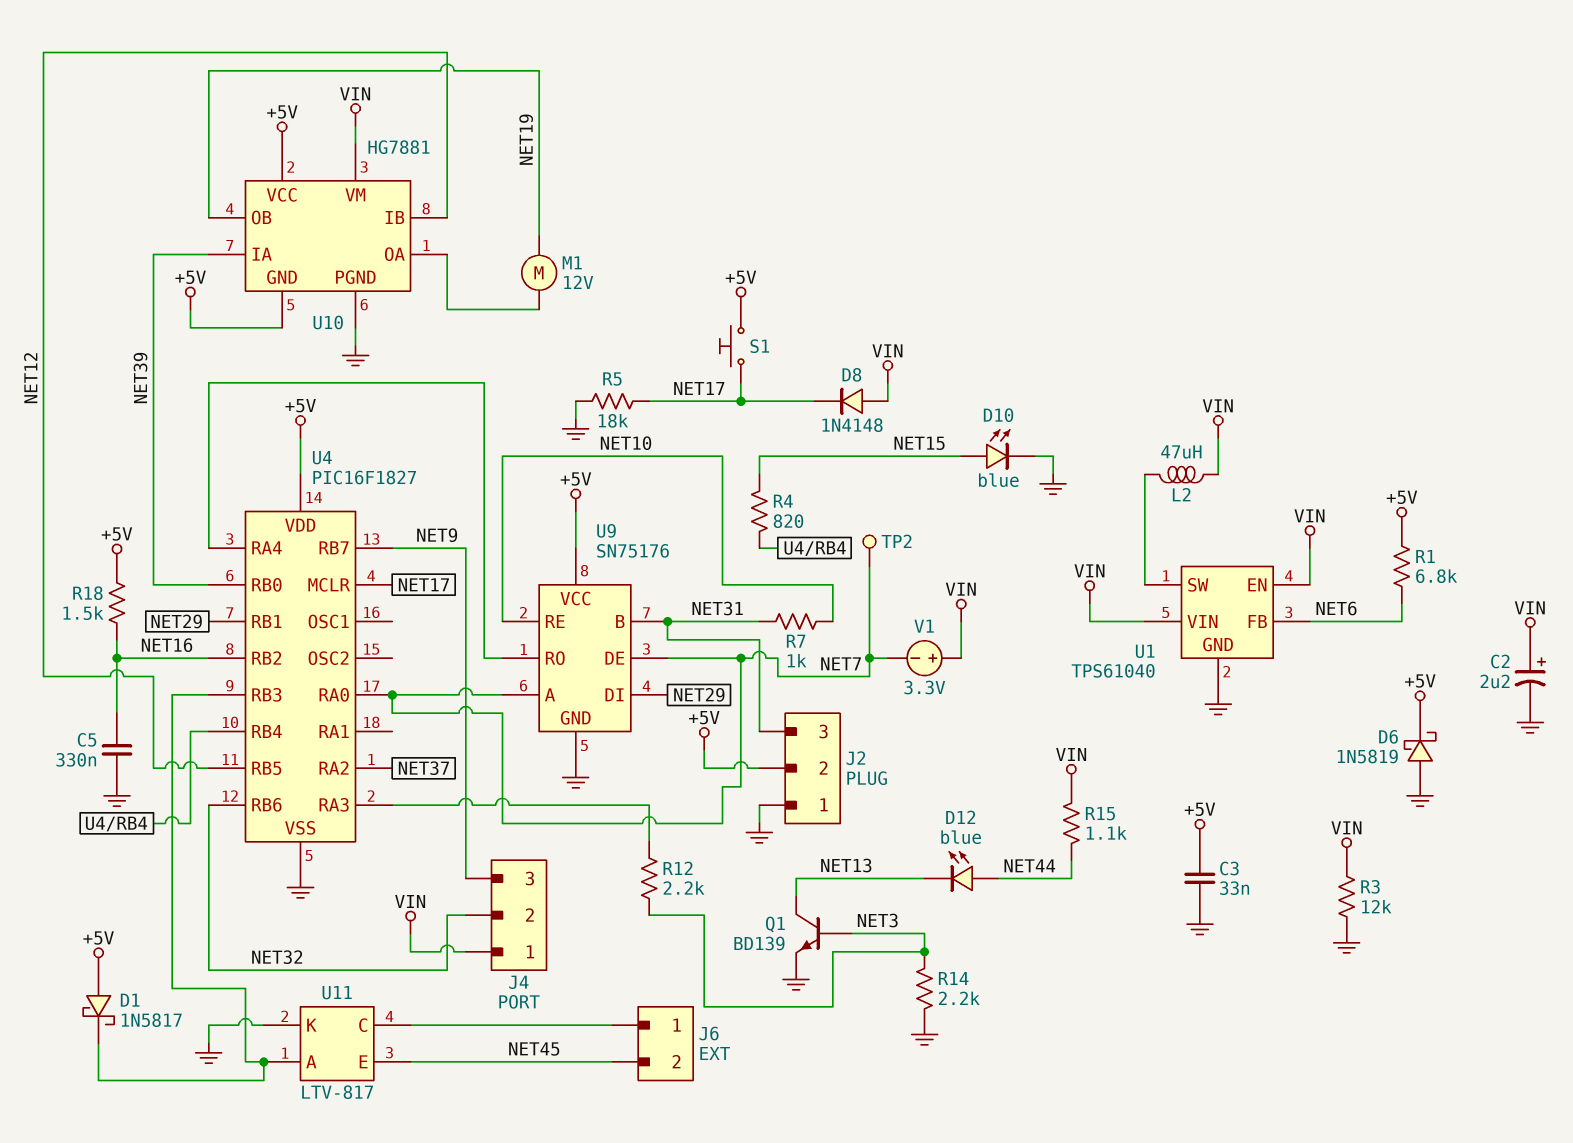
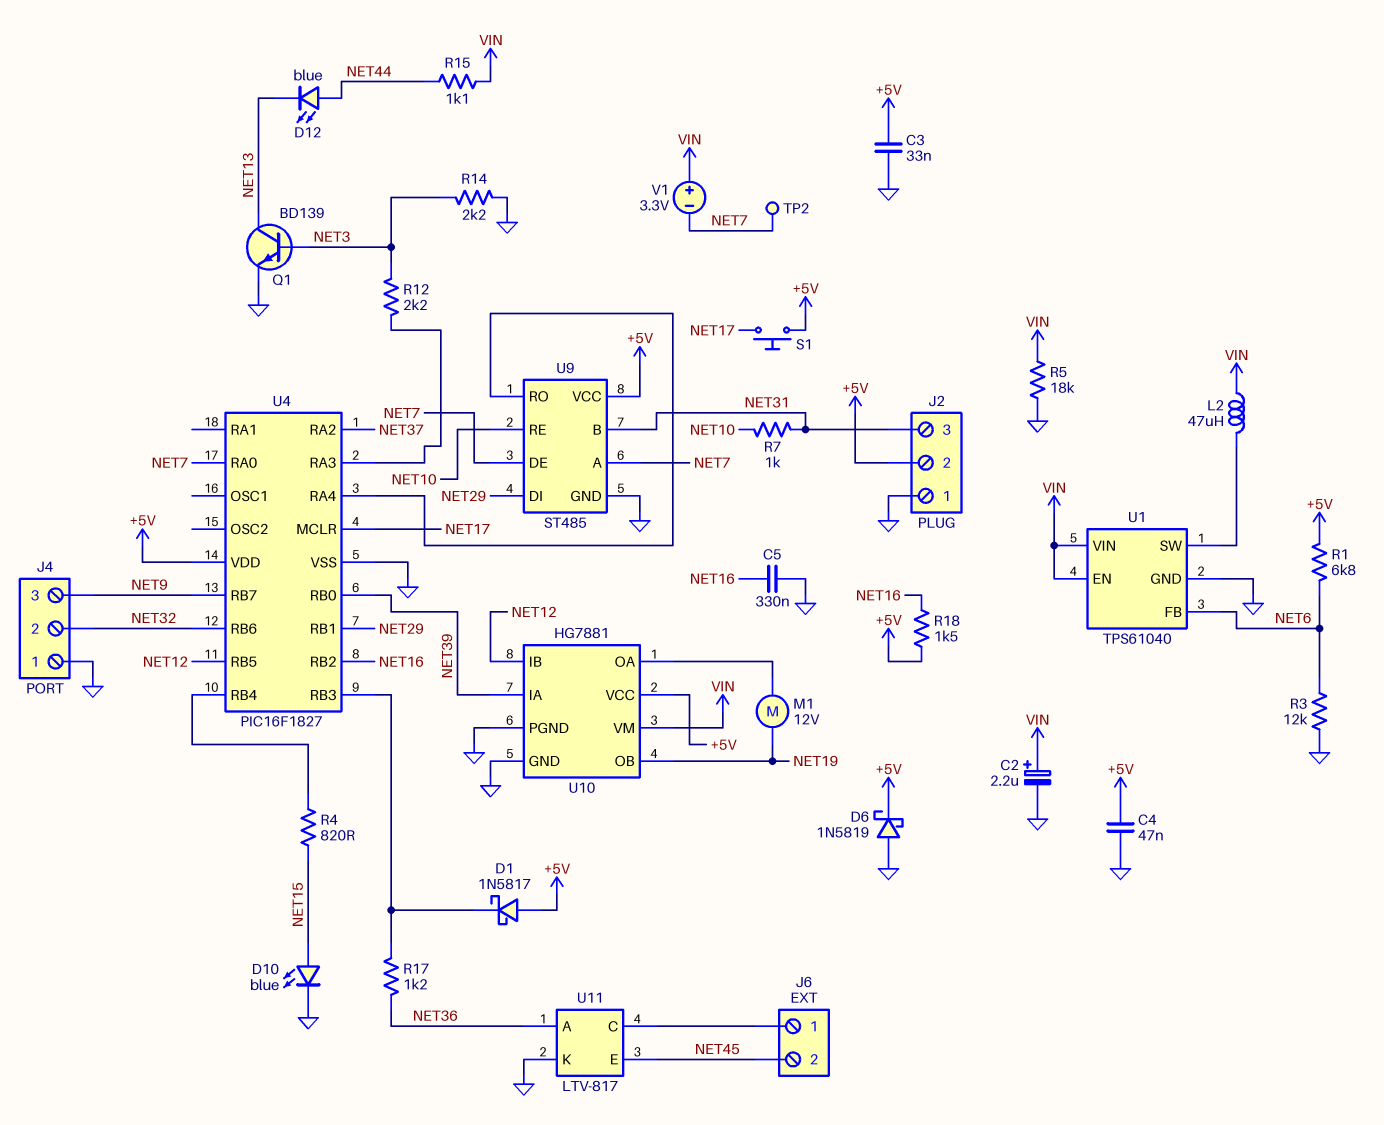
C4: none -> 47nF (+5V, GND)
D8: diode 1N4148 (A VIN, K NET17) -> none
J4 pin 1: VIN -> GND
R3: 12k (GND, VIN) -> 12k (GND, NET6)
R5: 18k (GND, NET17) -> 18k (GND, VIN)
R17: none -> 1.2k (NET36, U4/RB3)
U9: SN75176 -> ST485
U10 pin GND: +5V -> GND
U11 pin A: U4/RB3 -> NET36

